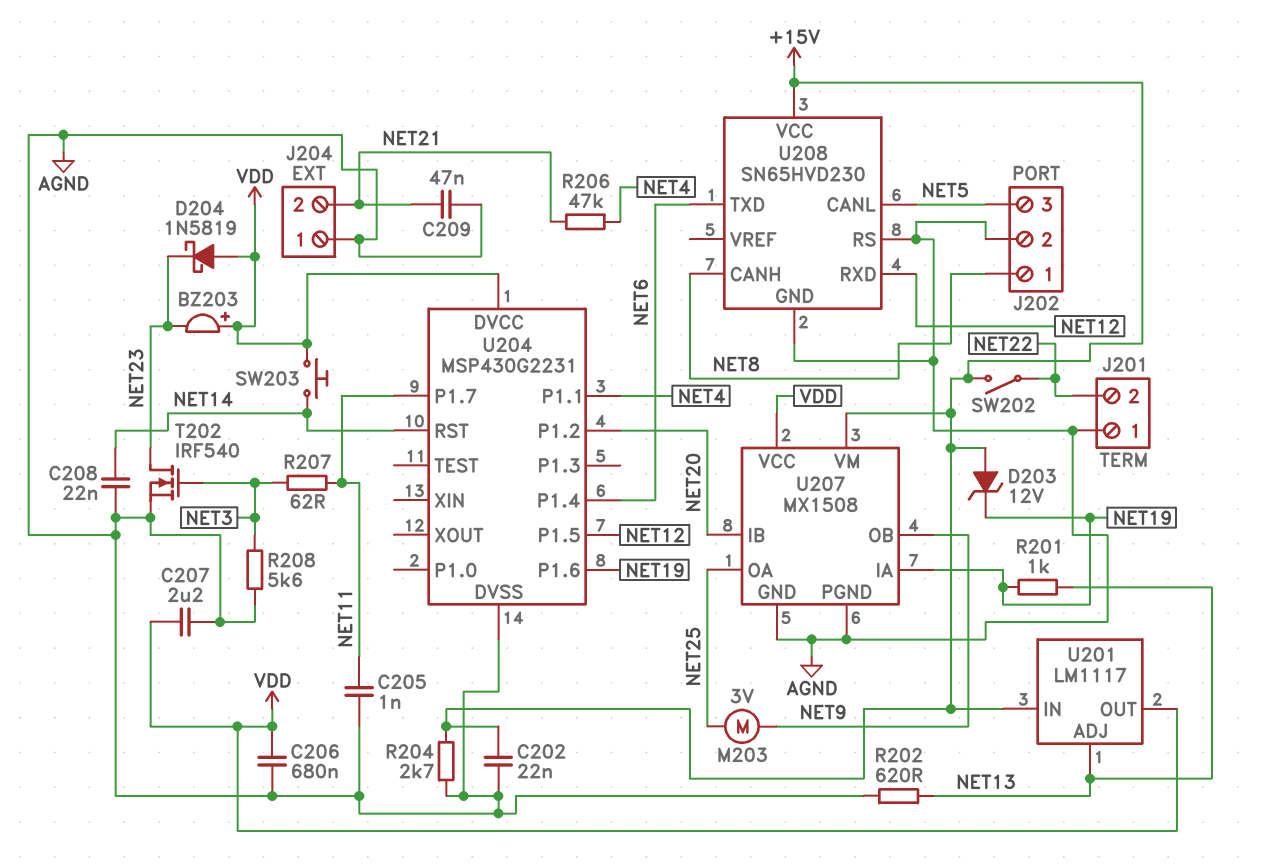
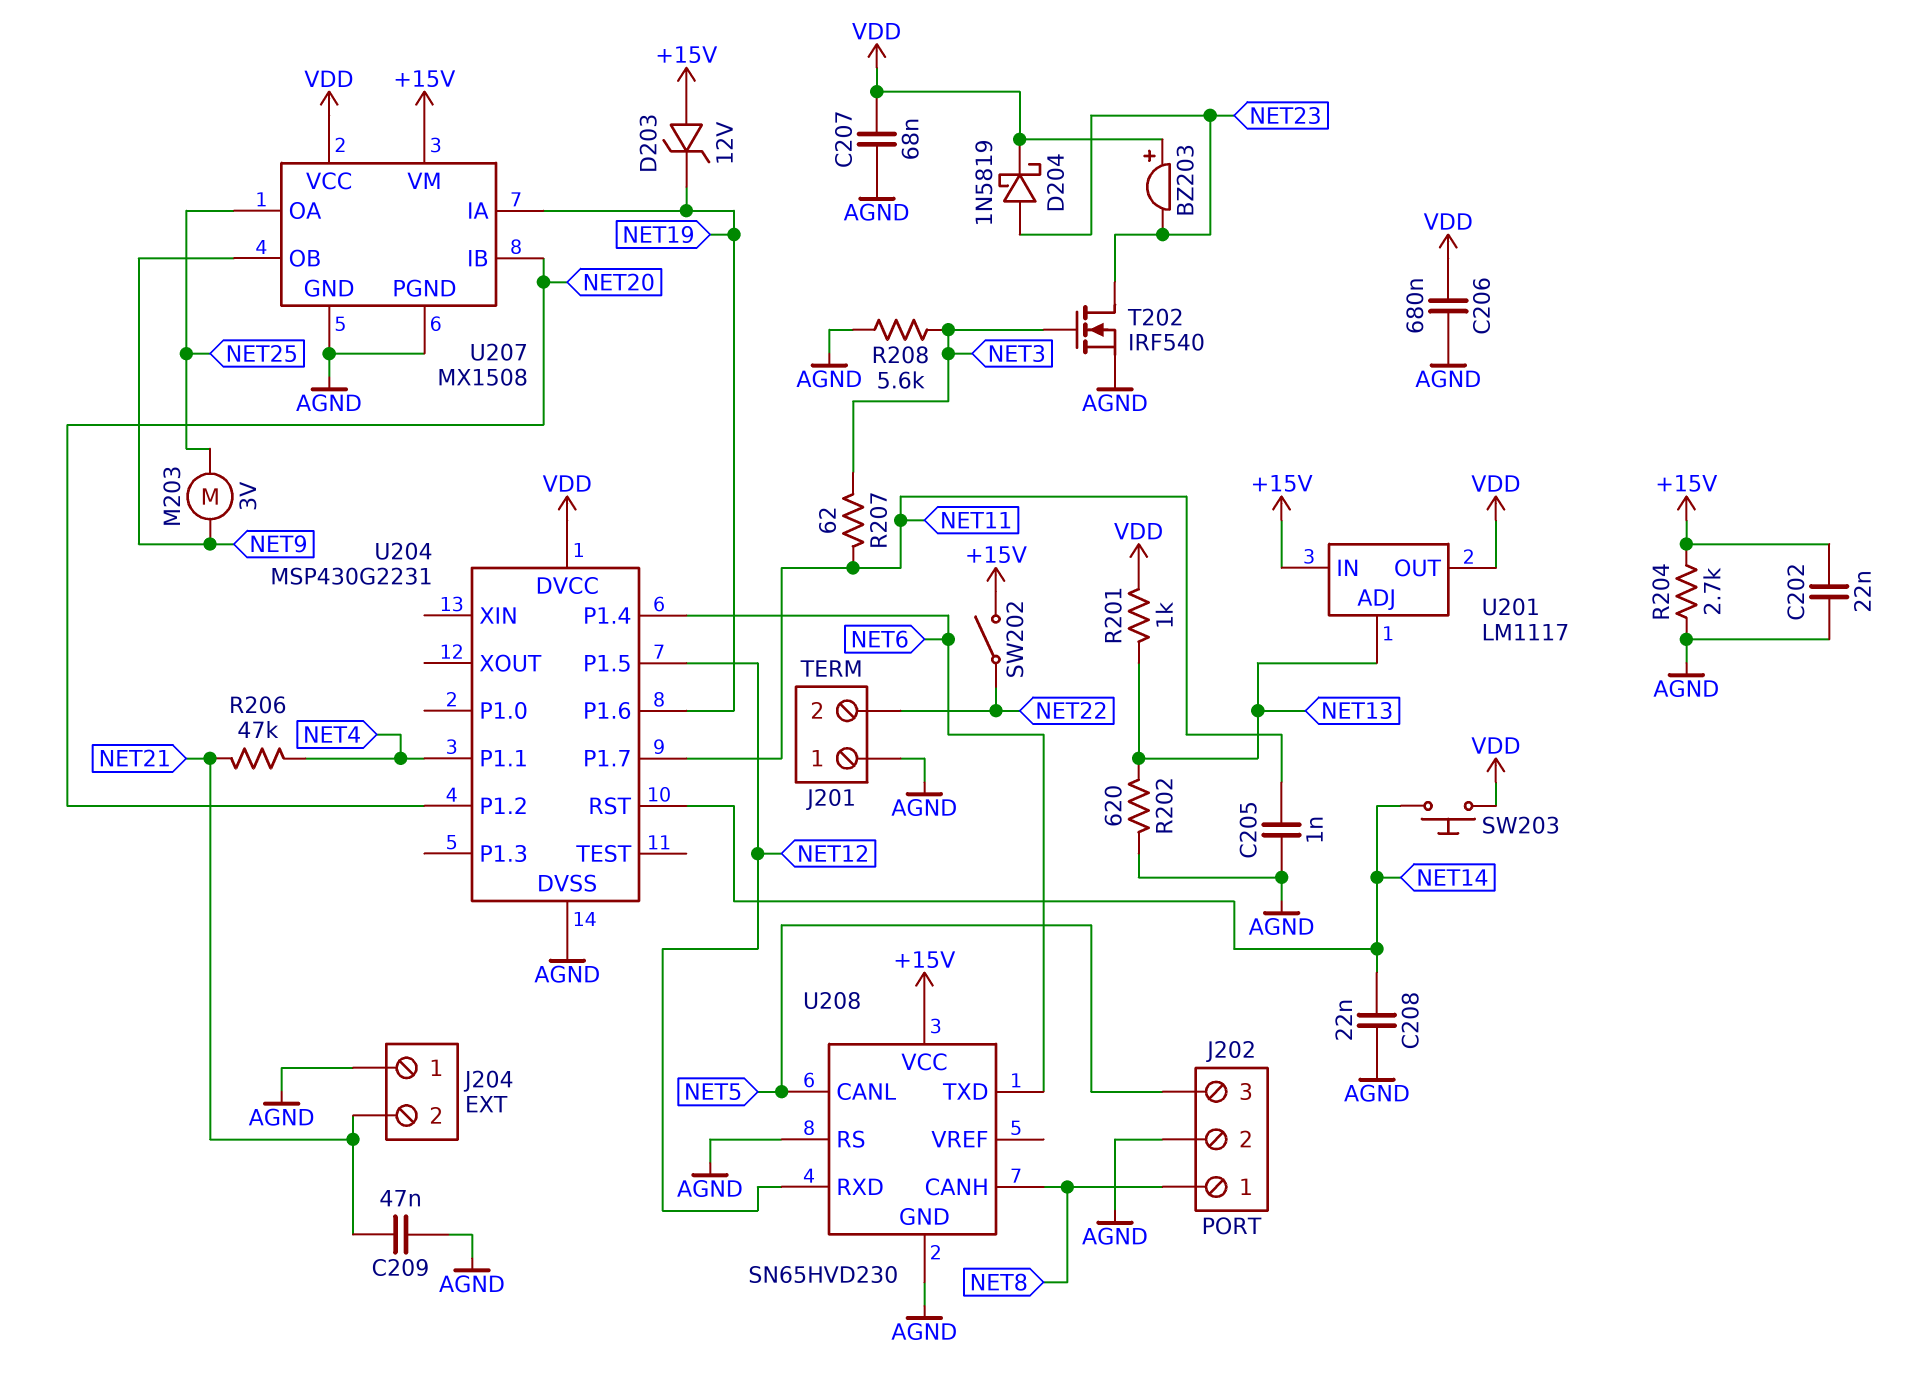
C207: 2.2uF (AGND, VDD) -> 68nF (AGND, VDD)
D204: schottky 1N5819 (A VDD, K NET23) -> schottky 1N5819 (A NET23, K VDD)
R201: 1k (NET13, NET19) -> 1k (NET13, VDD)

